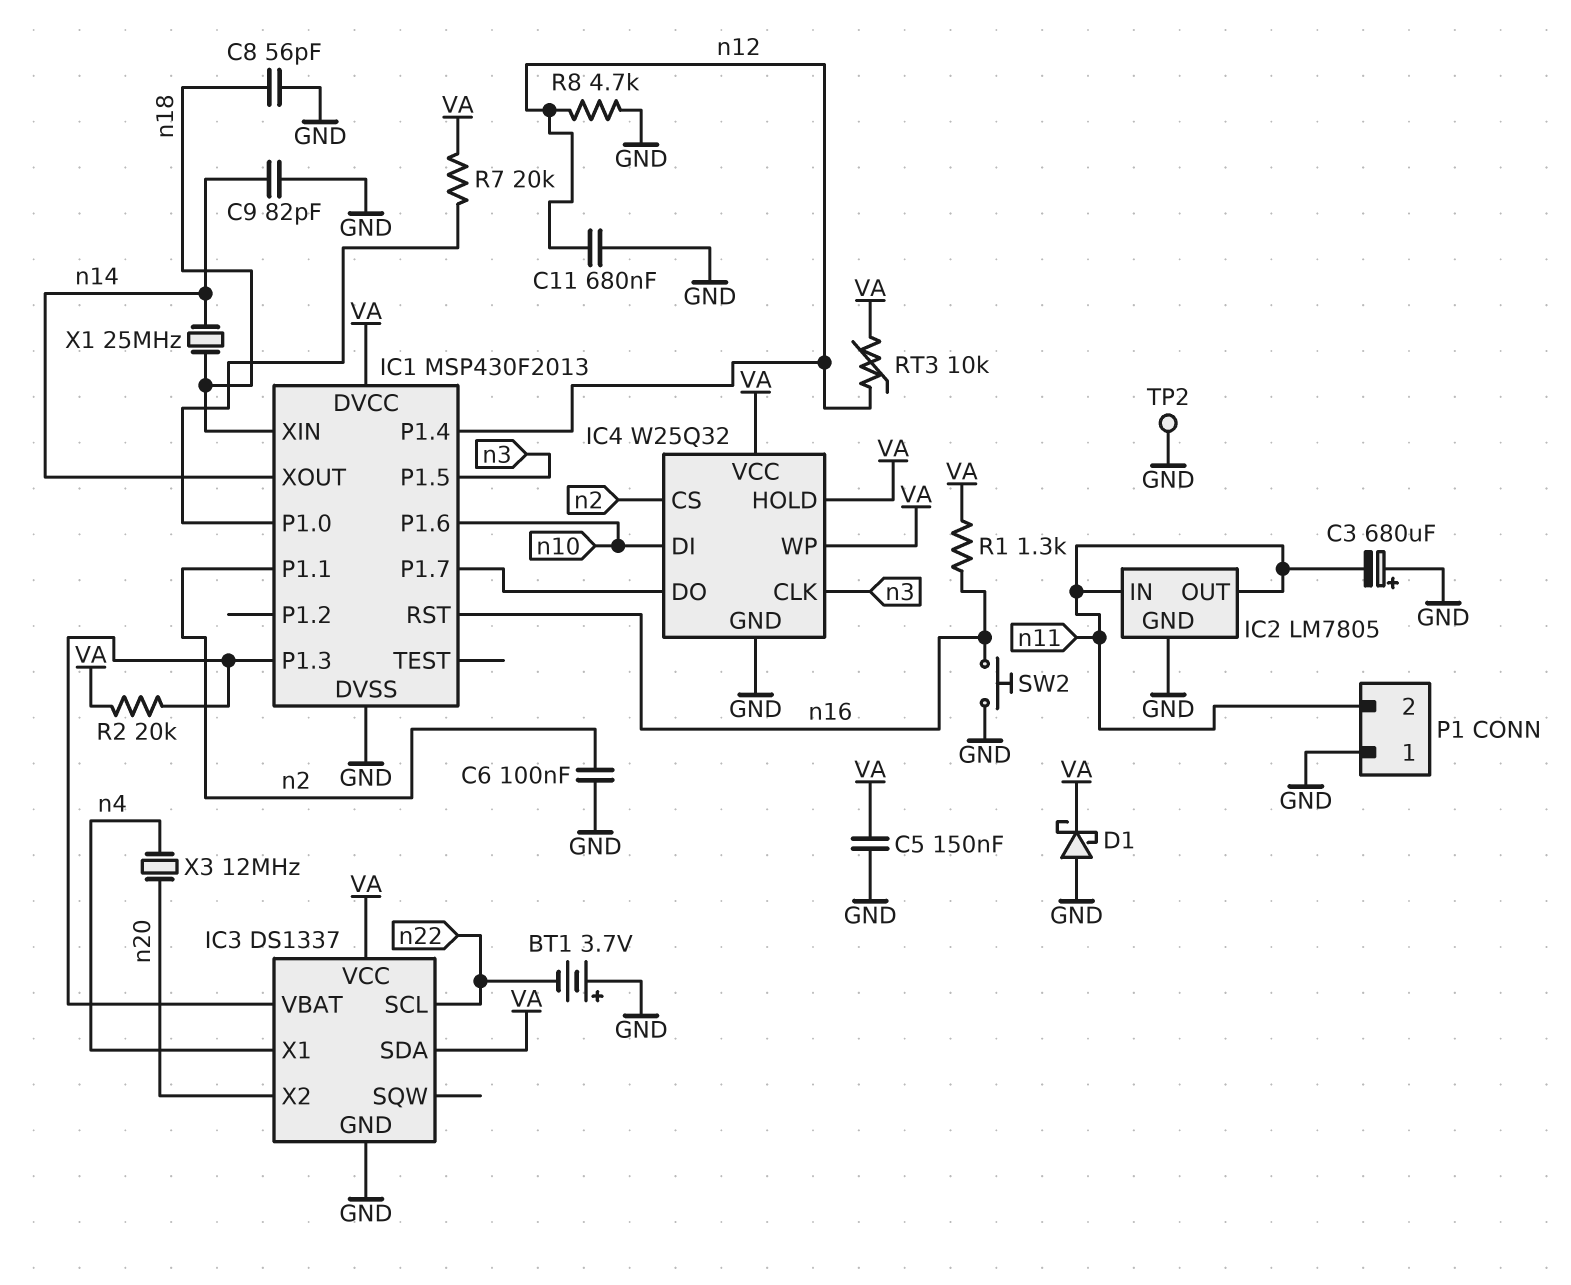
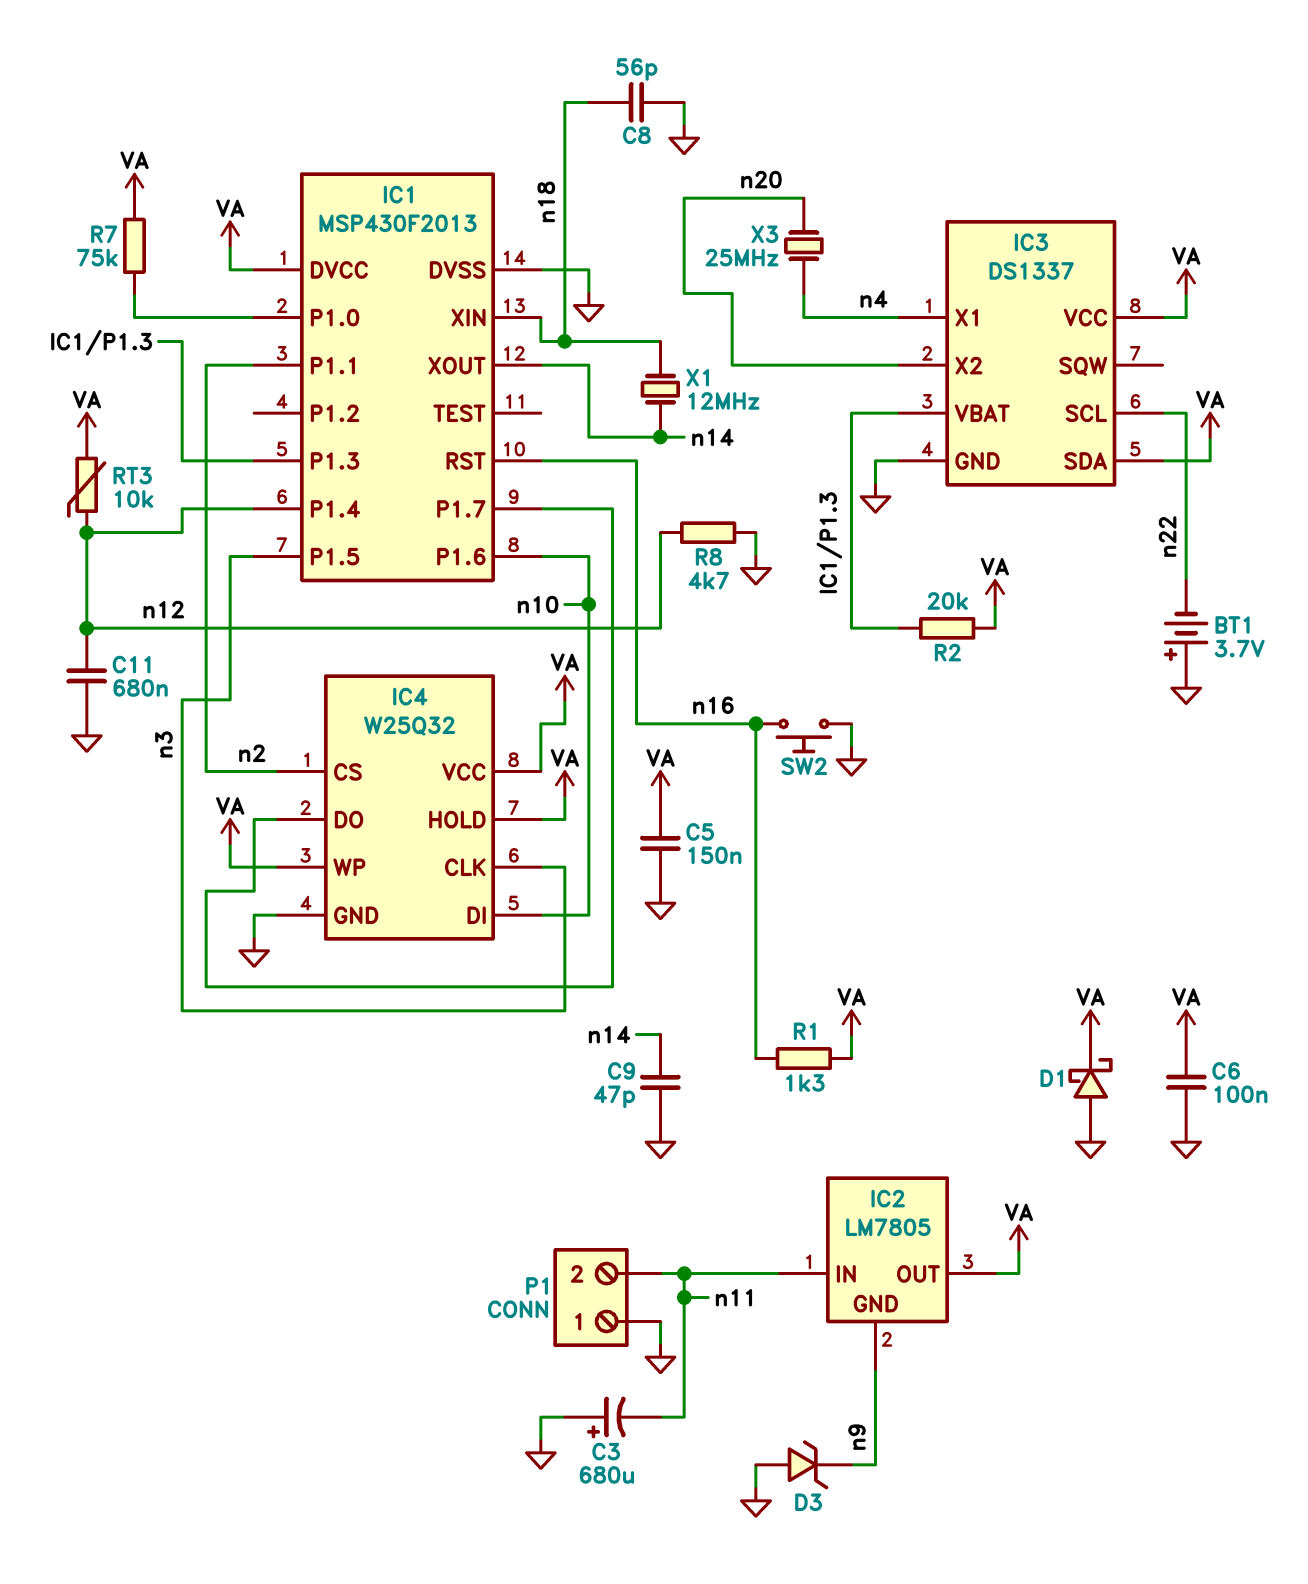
C6: 100nF (GND, n2) -> 100nF (GND, VA)
C9: 82pF (GND, n14) -> 47pF (GND, n14)
D3: none -> zener (A GND, K n9)
IC2 pin GND: GND -> n9
IC2 pin OUT: n11 -> VA
R7: 20k (IC1/P1.0, VA) -> 75k (IC1/P1.0, VA)
TP2: test point (GND) -> none
X1: 25MHz (n14, n18) -> 12MHz (n14, n18)
X3: 12MHz (n4, n20) -> 25MHz (n4, n20)

